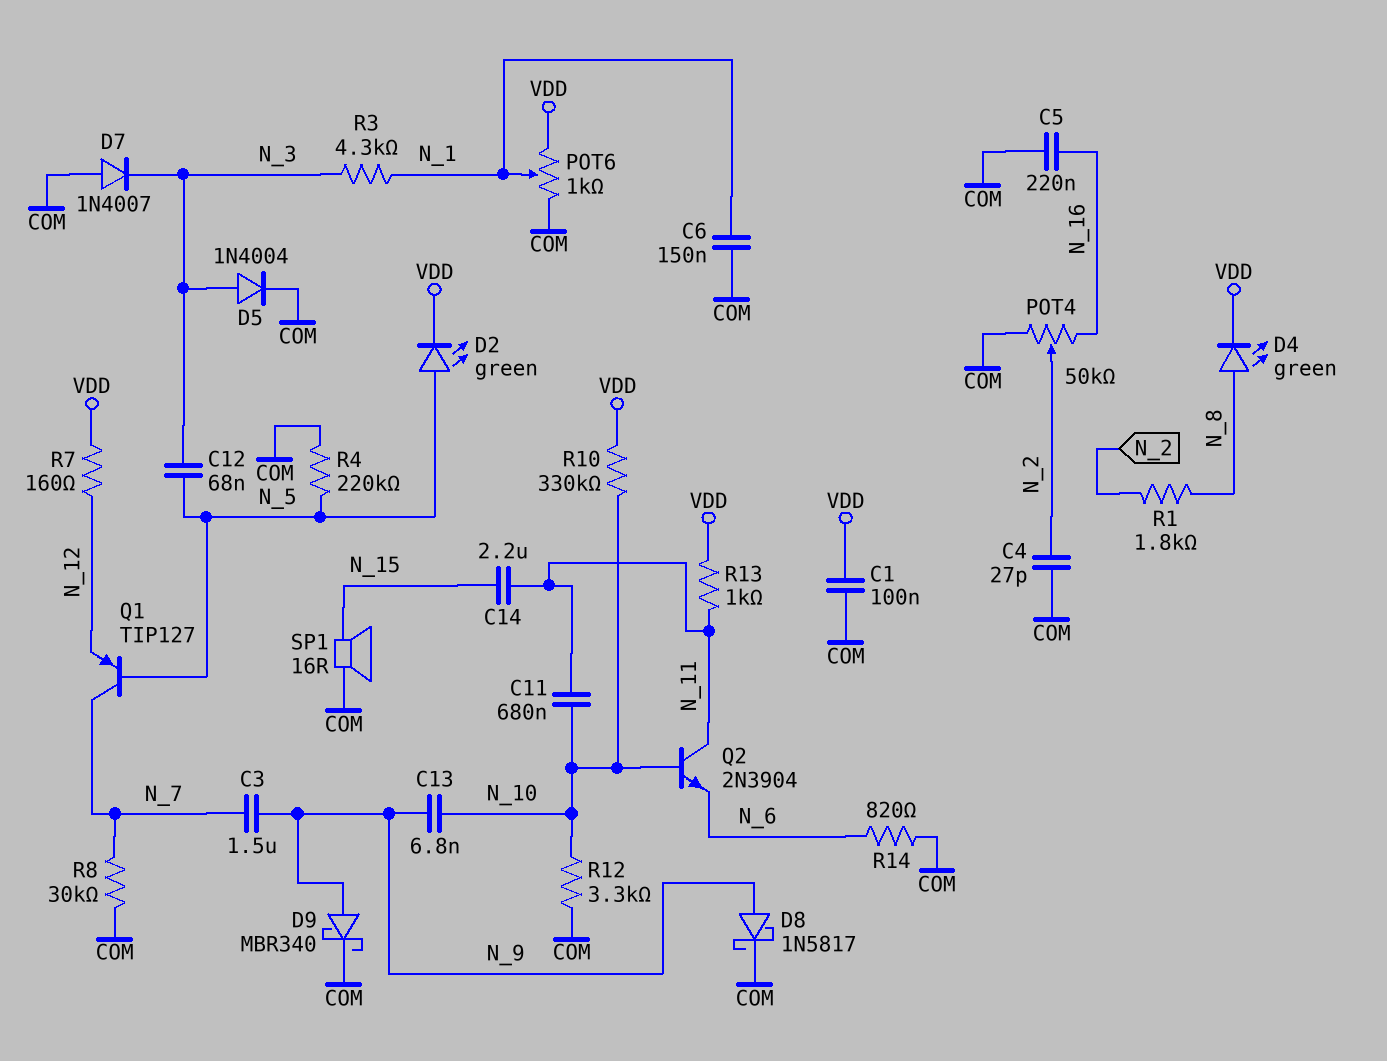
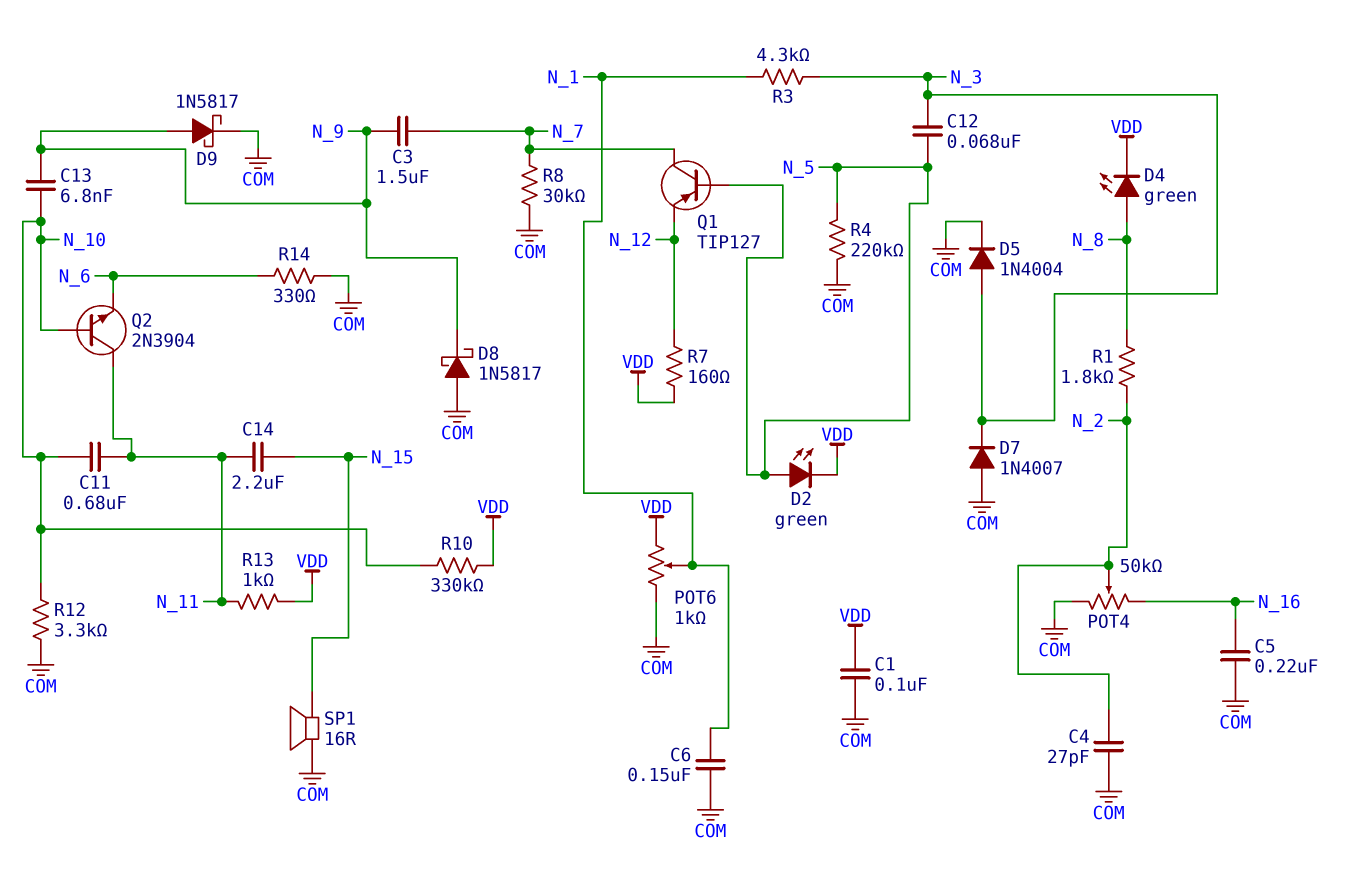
D8: schottky 1N5817 (A N_9, K COM) -> schottky 1N5817 (A COM, K N_9)
D9: schottky MBR340 (A N_9, K COM) -> schottky 1N5817 (A N_9, K COM)
R14: 820 (COM, N_6) -> 330 (COM, N_6)

